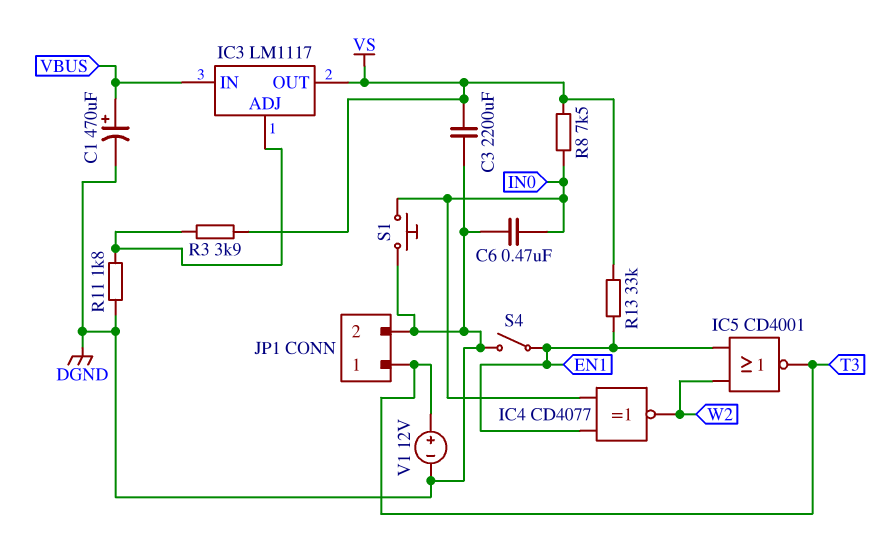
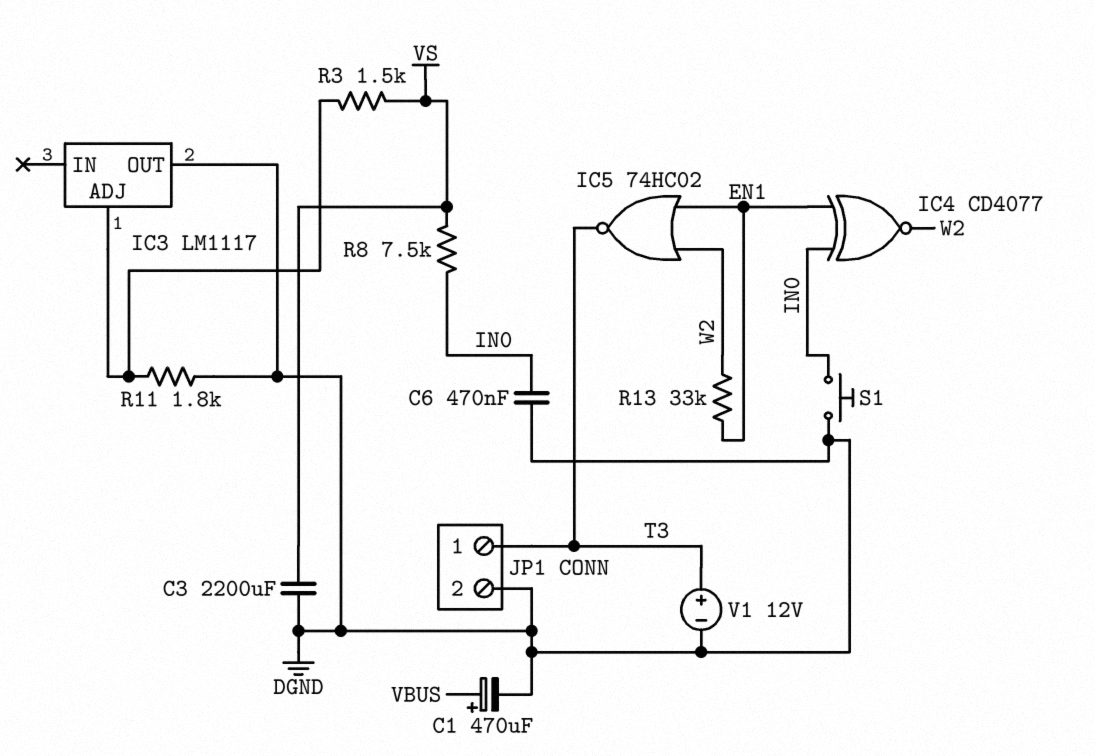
IC3 pin IN: VBUS -> none
IC3 pin OUT: VS -> DGND
IC5: NOR CD4001 (in EN1, in W2, out T3) -> NOR 74HC02 (in EN1, in W2, out T3)
R3: 3.9k (IC3/ADJ, VS) -> 1.5k (IC3/ADJ, VS)
R13: 33k (EN1, VS) -> 33k (EN1, W2)
S4: switch (DGND, EN1) -> none

